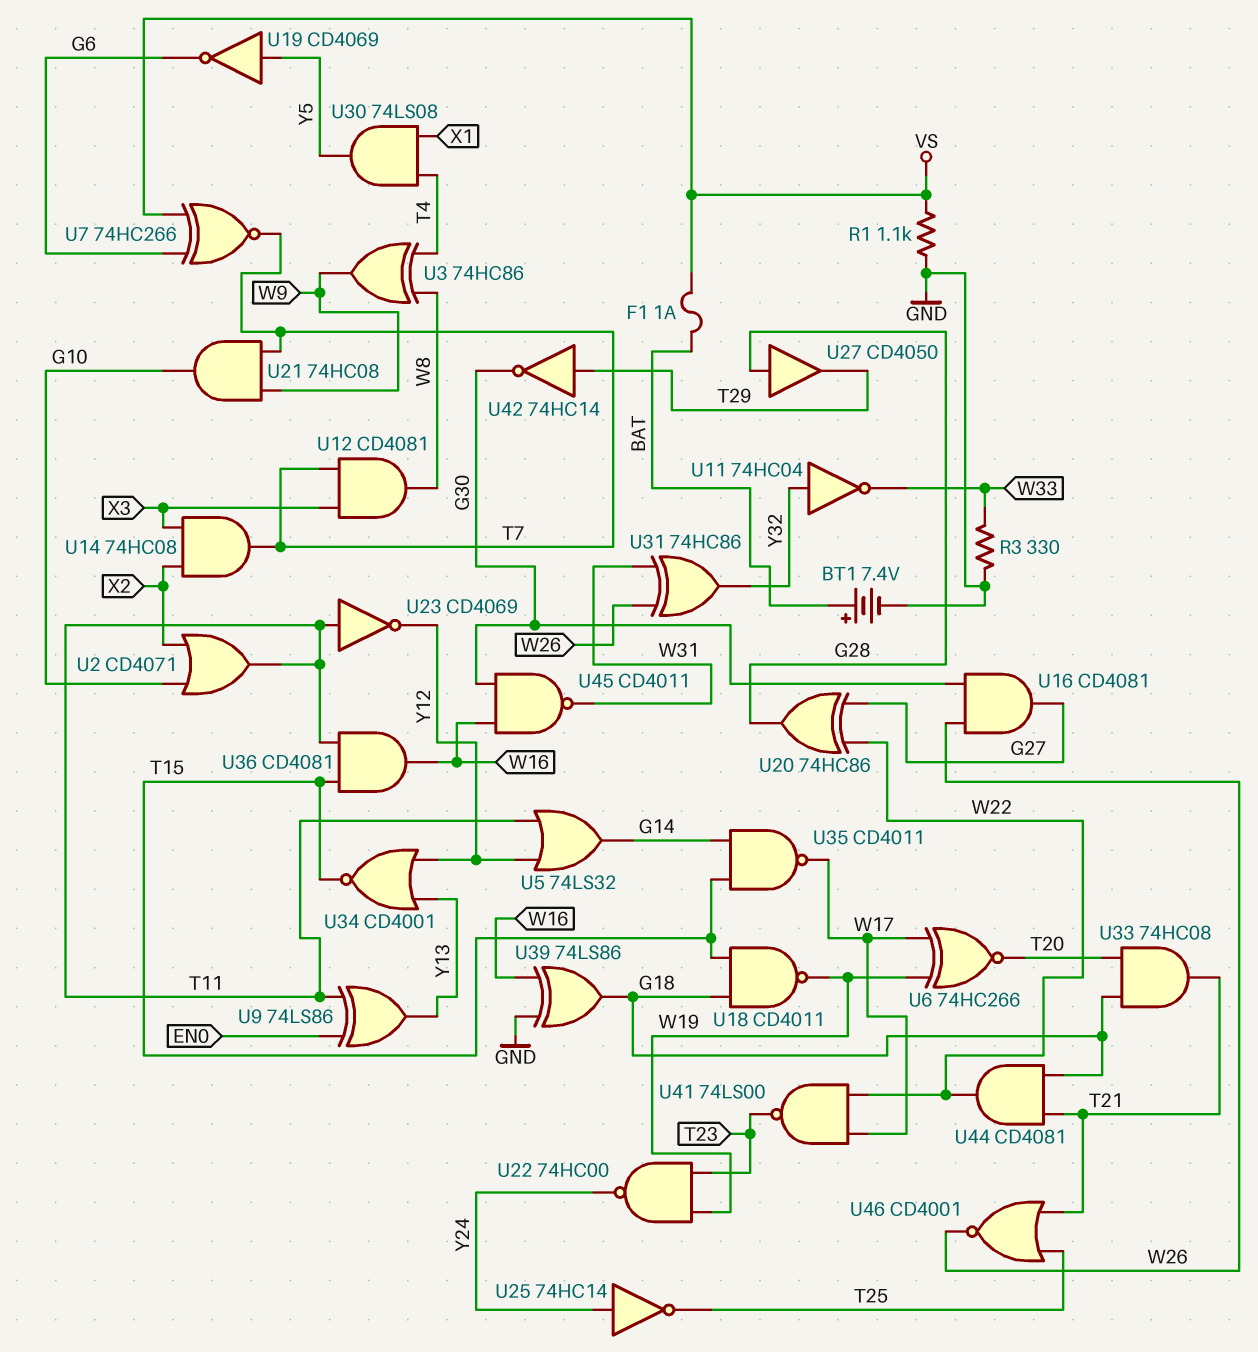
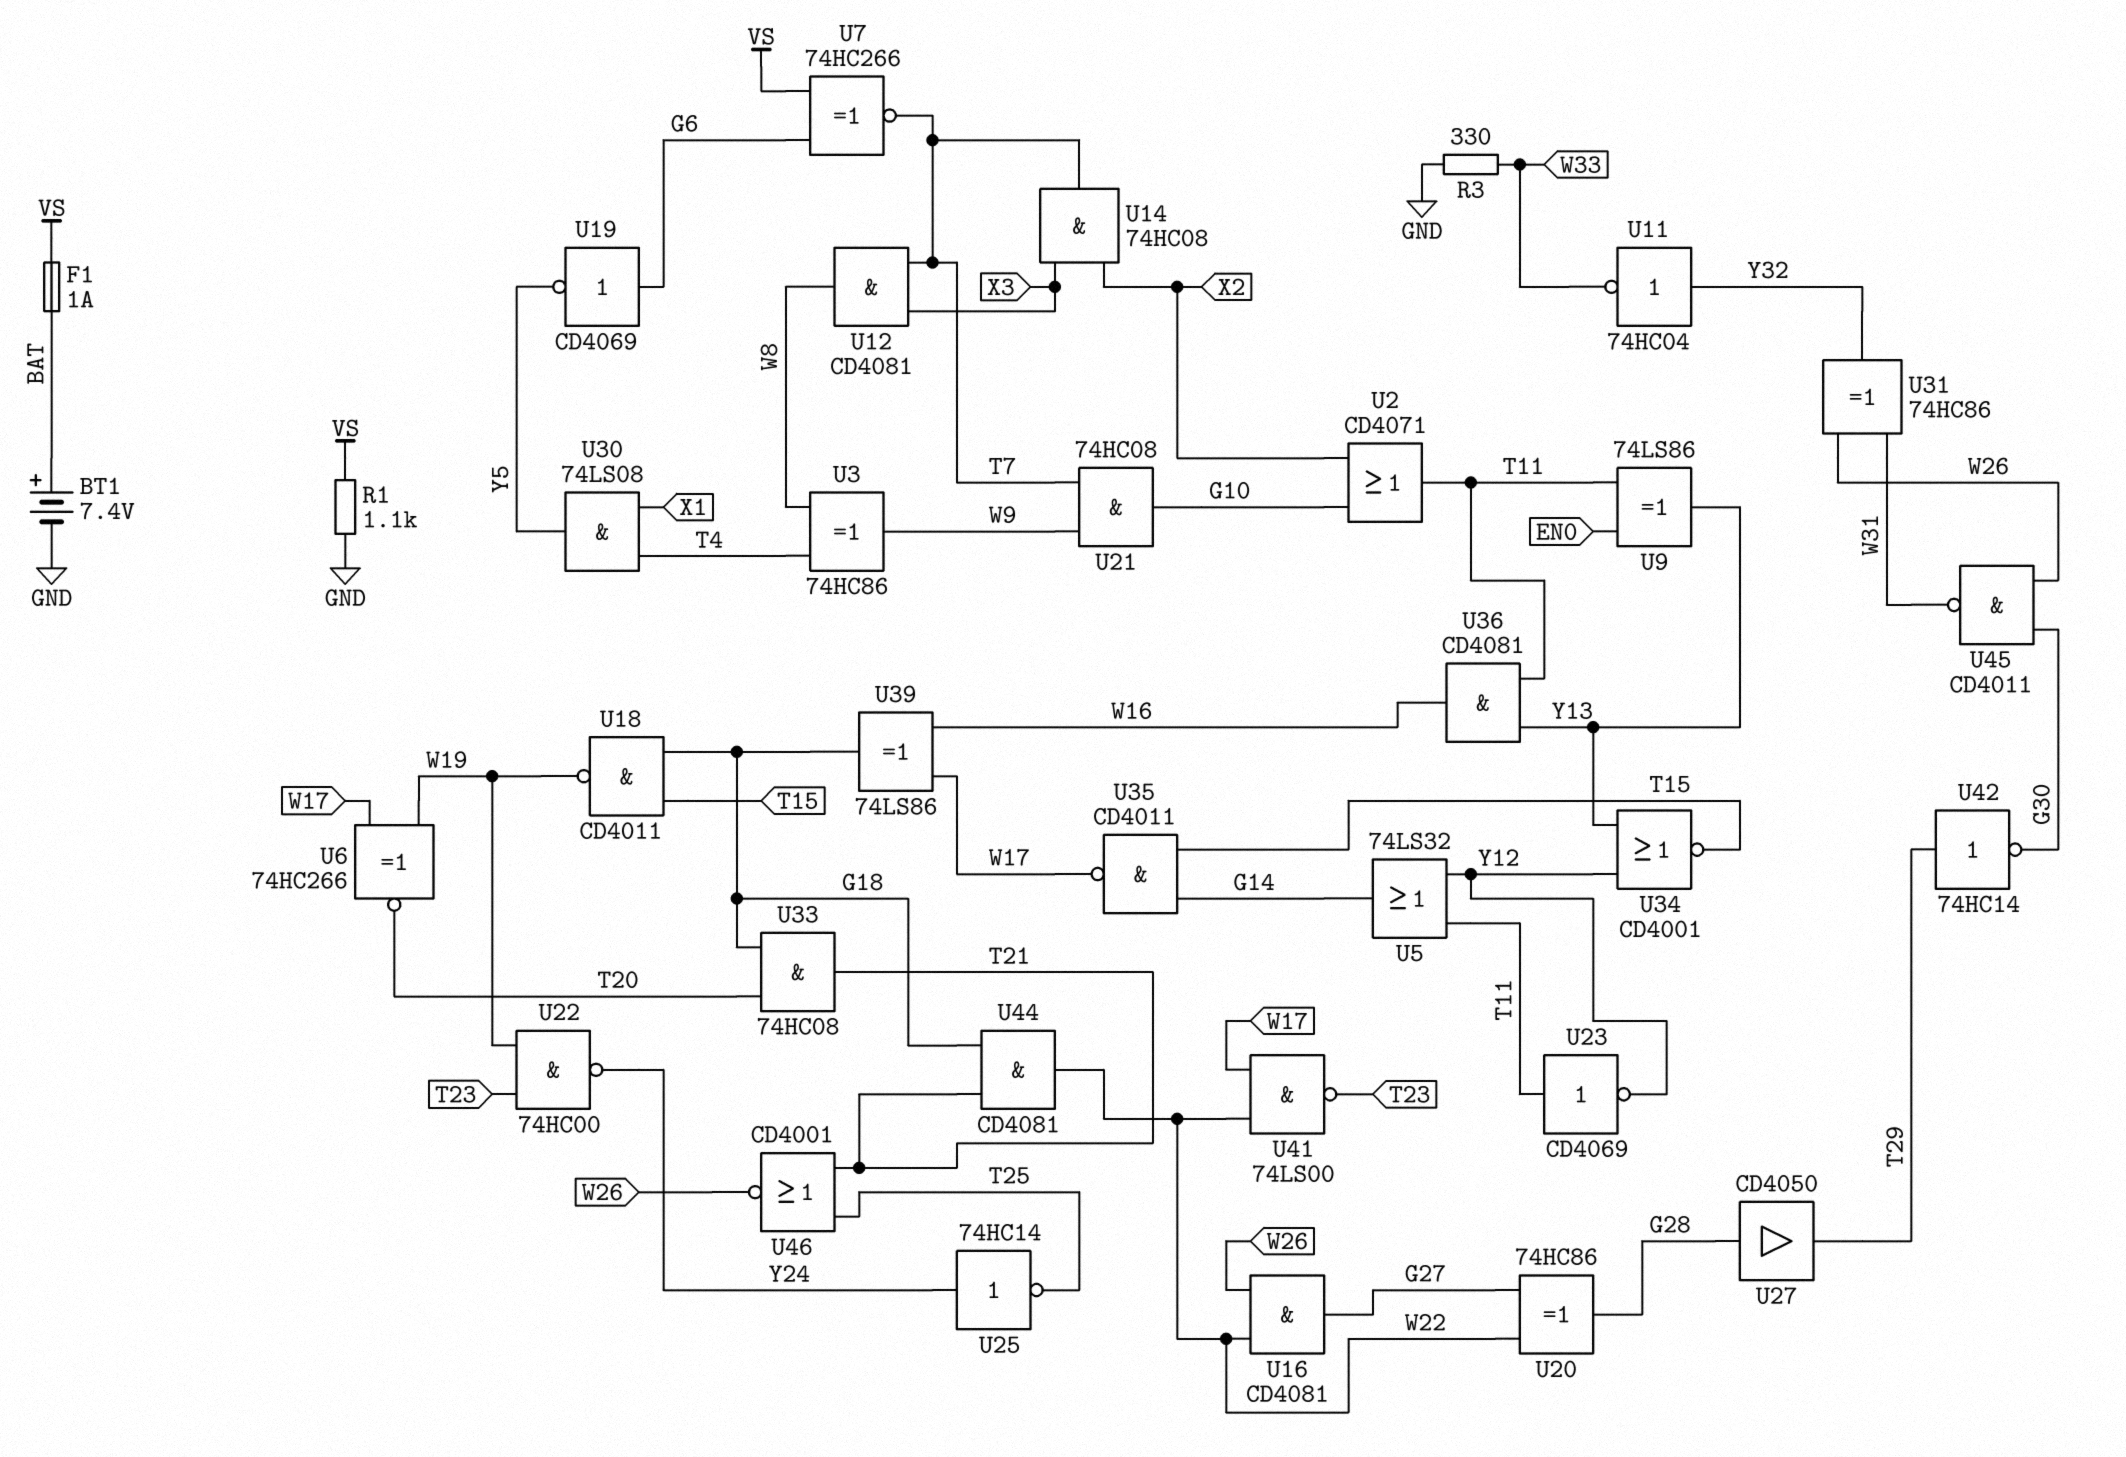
U16: AND CD4081 (in G30, in W26, out G27) -> AND CD4081 (in W22, in W26, out G27)
U19: NOT CD4069 (in Y5, out G6) -> NOT CD4069 (in G6, out Y5)
U36: AND CD4081 (in T11, in T15, out W16) -> AND CD4081 (in T11, in Y13, out W16)
U39: XOR 74LS86 (in GND, in W16, out G18) -> XOR 74LS86 (in W16, in W17, out G18)
U45: NAND CD4011 (in G30, in W16, out W31) -> NAND CD4011 (in G30, in W26, out W31)

